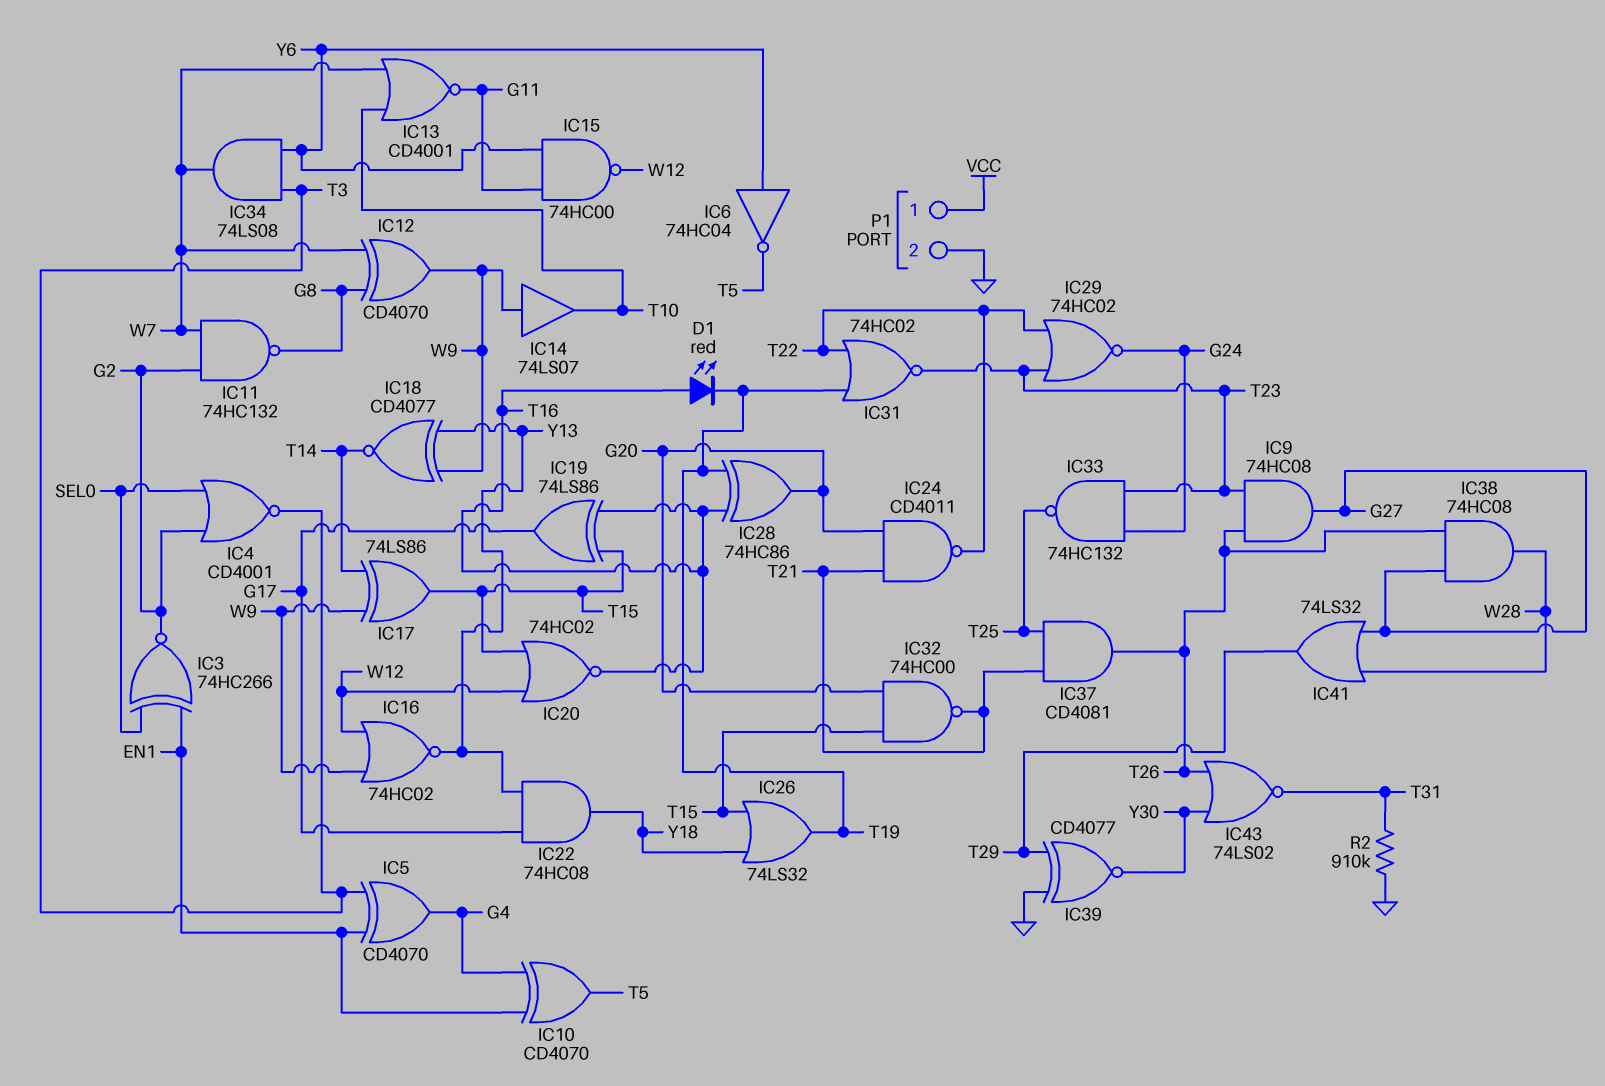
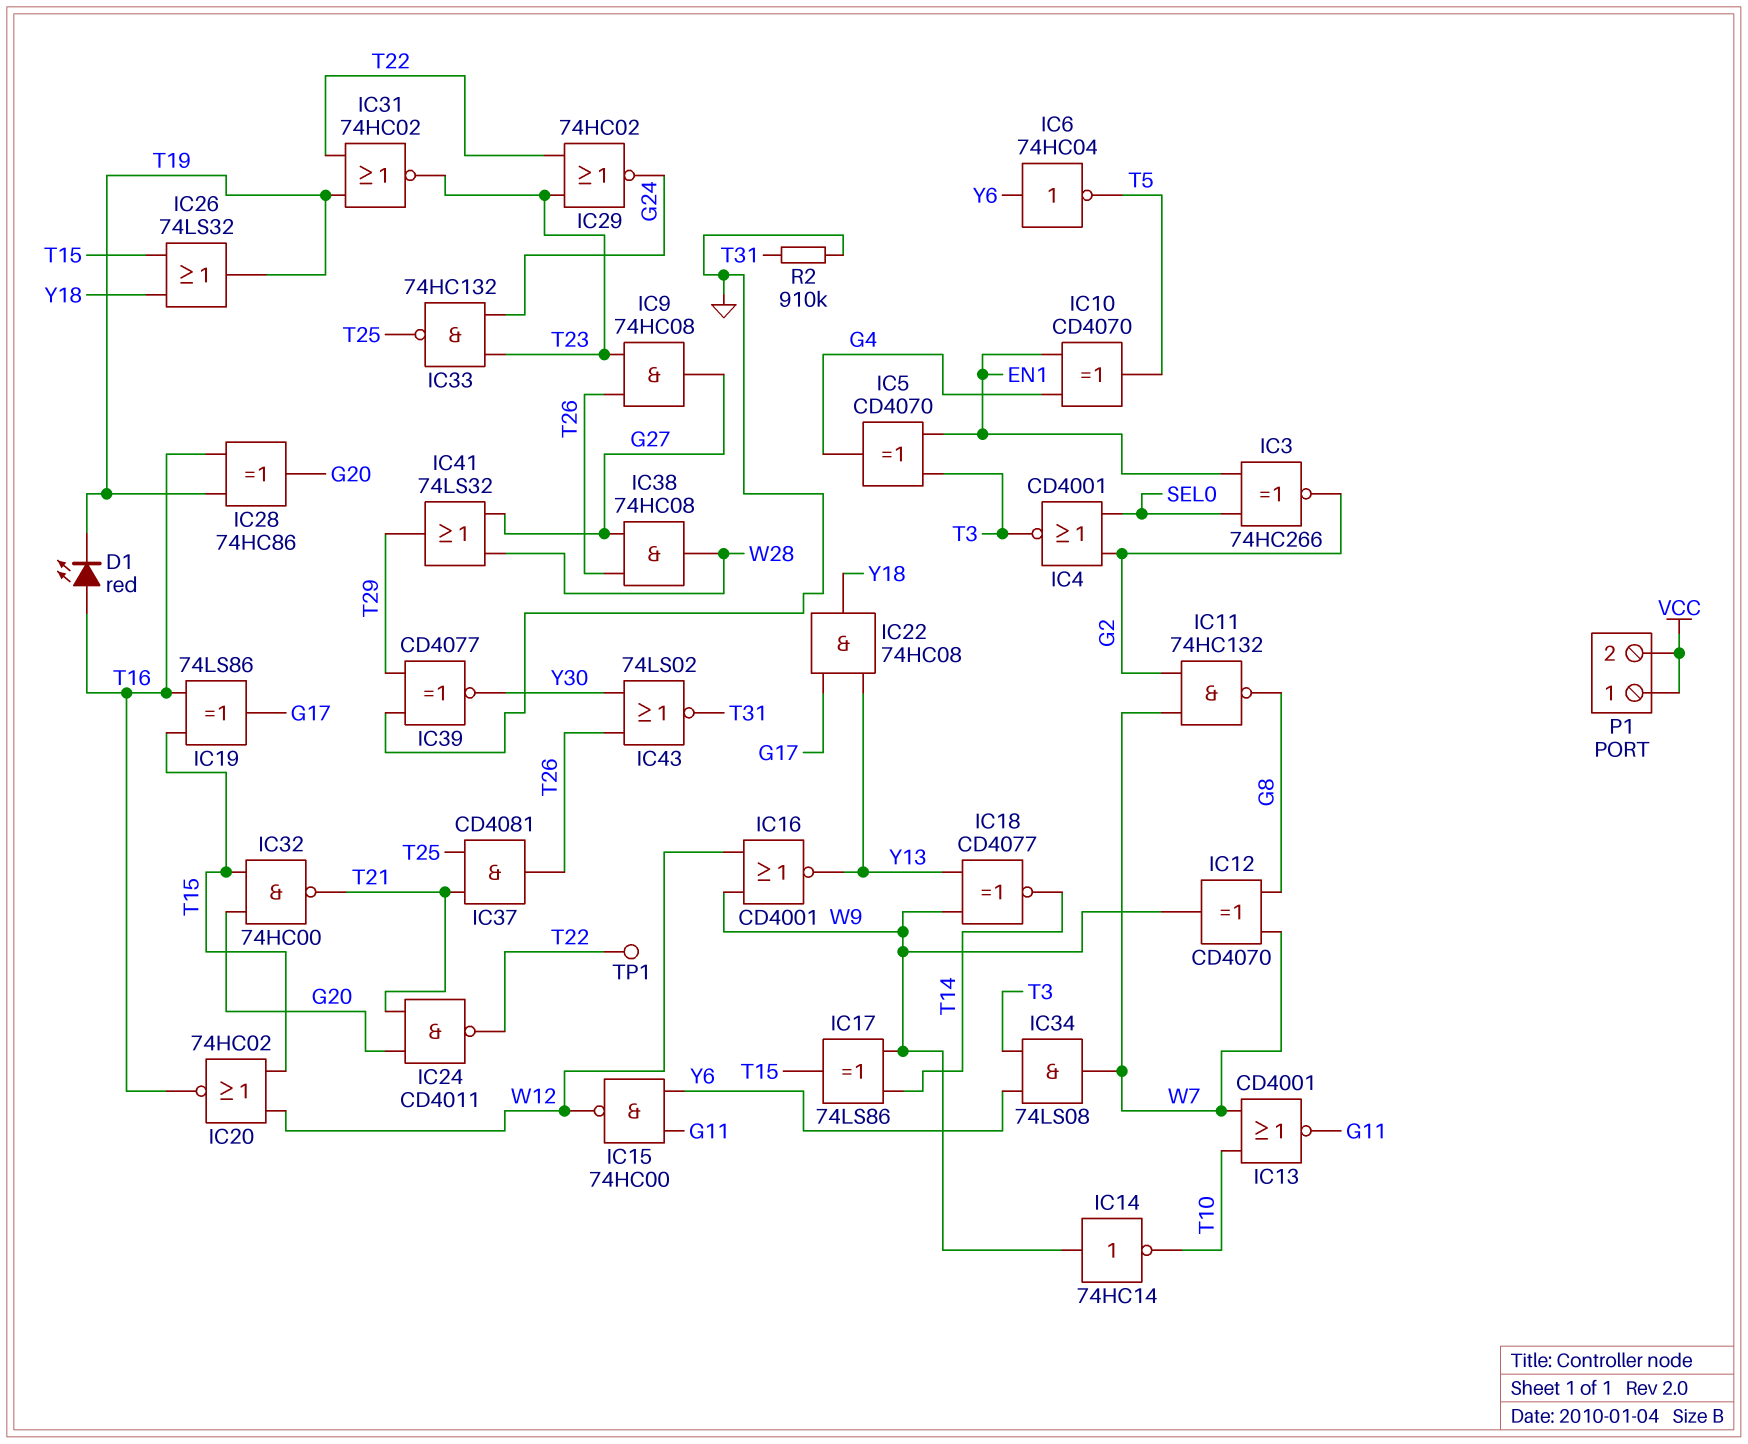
IC14: buffer 74LS07 (in W9, out T10) -> NOT 74HC14 (in W9, out T10)
IC16: NOR 74HC02 (in W9, in W12, out Y13) -> NOR CD4001 (in W9, in W12, out Y13)
P1 pin 2: GND -> VCC
TP1: none -> test point (T22)

